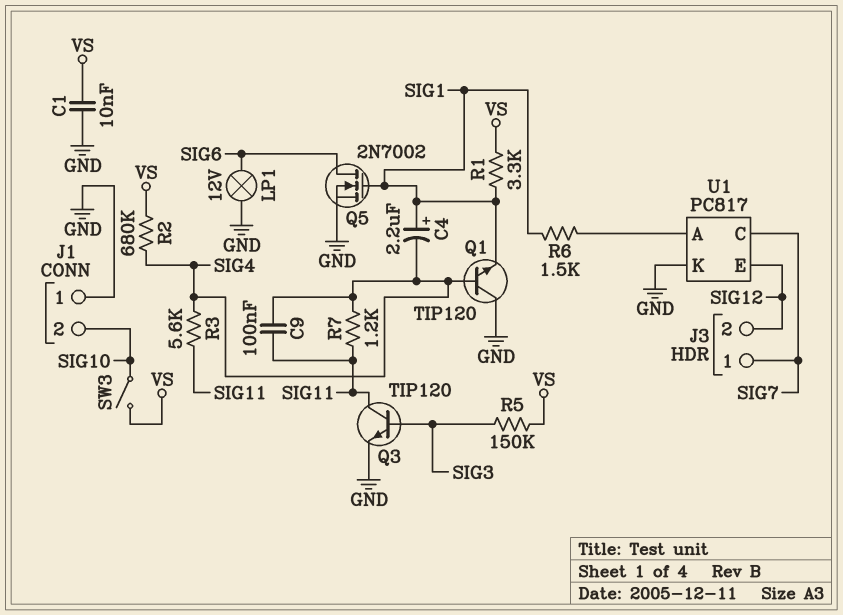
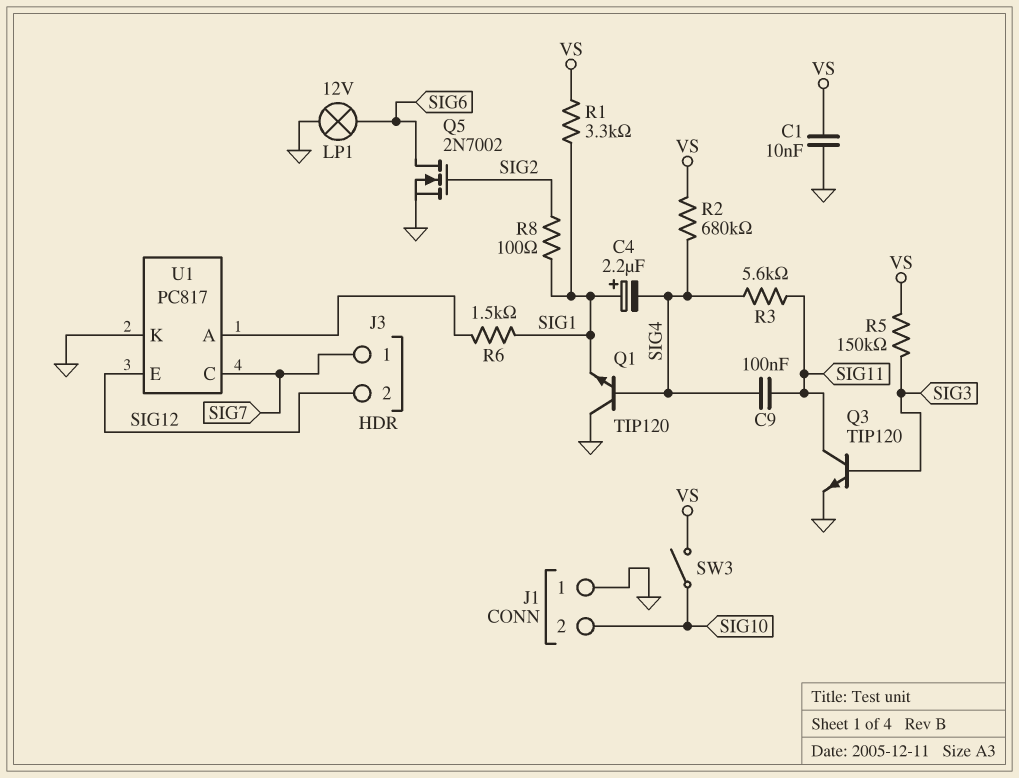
Q5: NMOS 2N7002 (G SIG1, D SIG6, S GND) -> NMOS 2N7002 (G SIG2, D SIG6, S GND)
R7: 1.2k (SIG4, SIG11) -> none
R8: none -> 100 (SIG1, SIG2)

